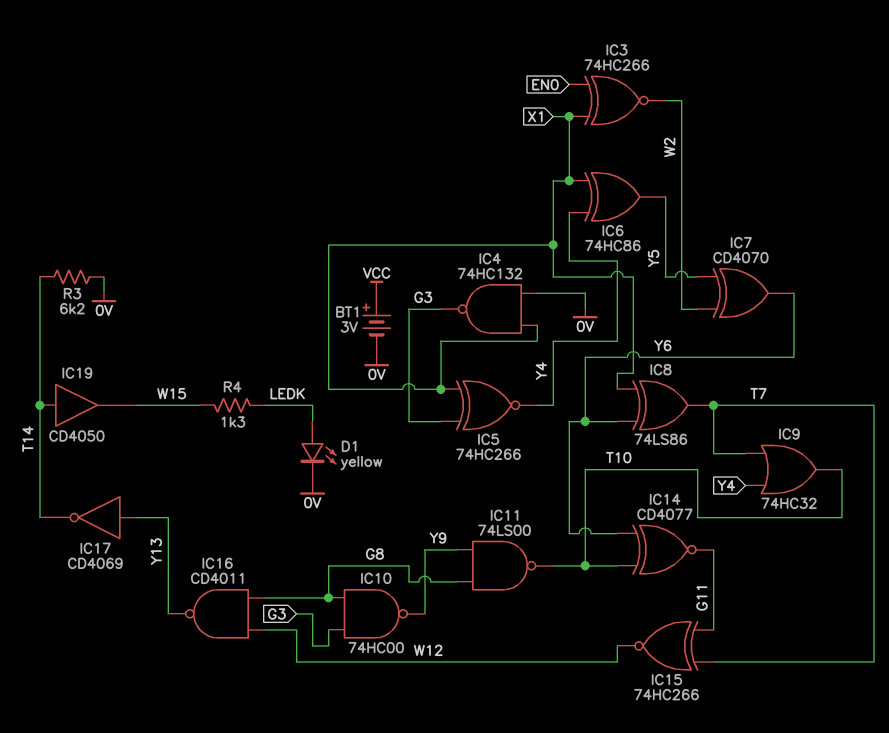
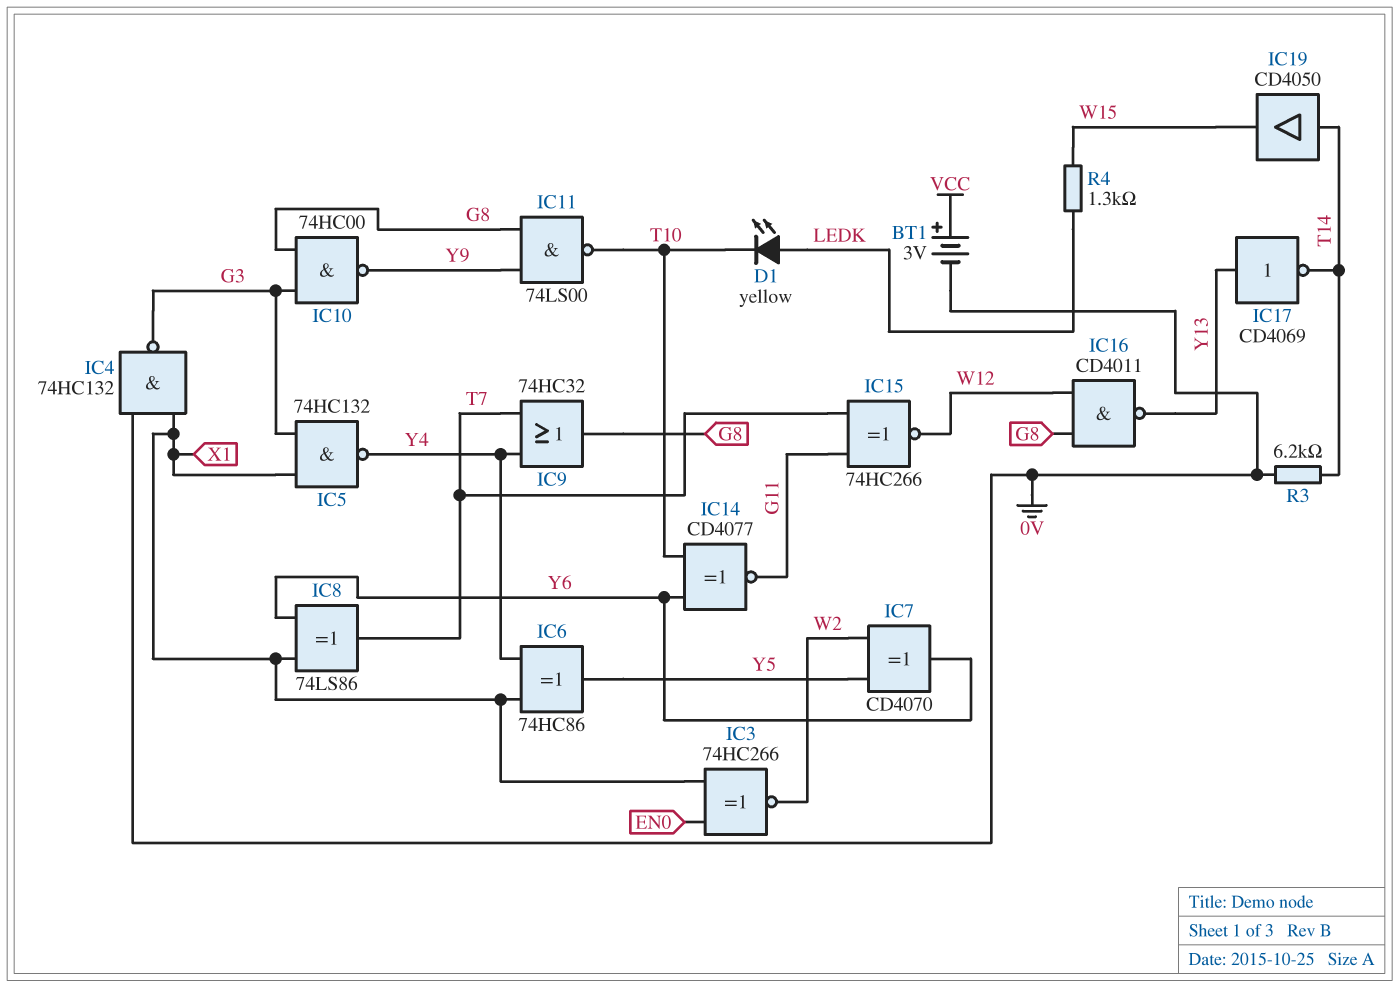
D1: LED yellow (A LEDK, K 0V) -> LED yellow (A LEDK, K T10)
IC5: XNOR 74HC266 (in G3, in X1, out Y4) -> NAND 74HC132 (in G3, in X1, out Y4)
IC9: OR 74HC32 (in T7, in Y4, out T10) -> OR 74HC32 (in T7, in Y4, out G8)

